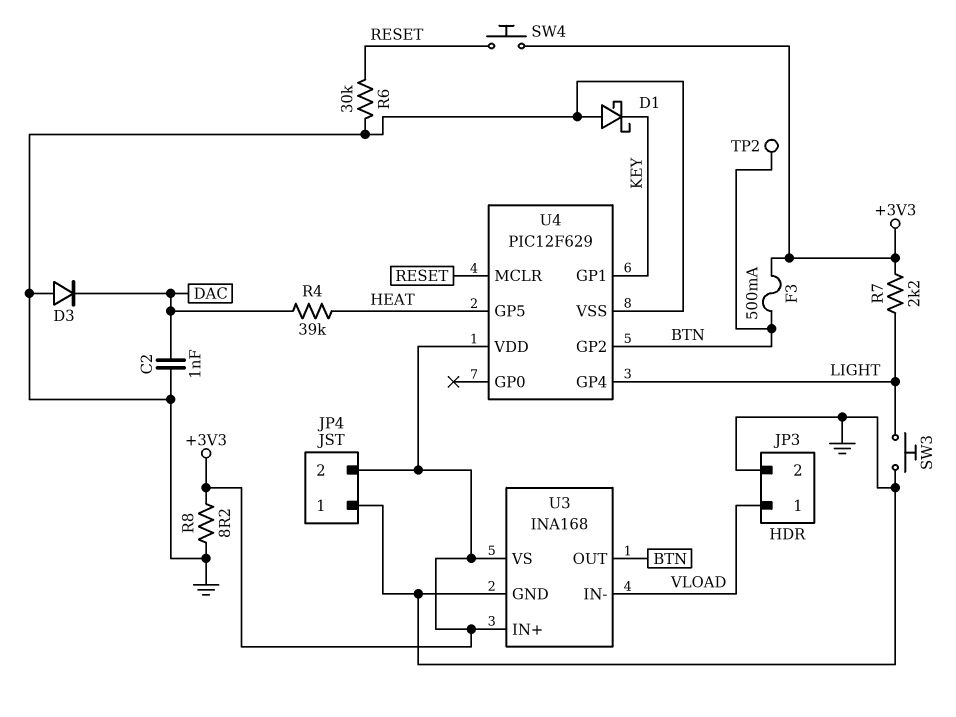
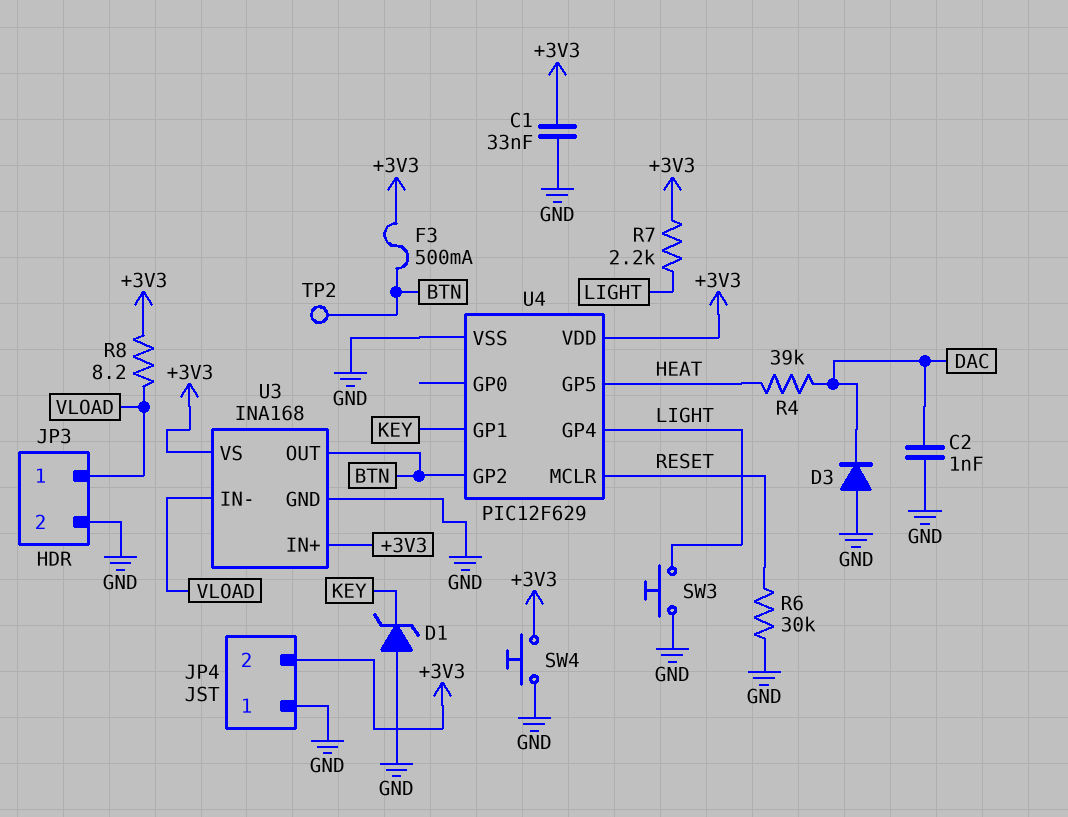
C1: none -> 33nF (+3V3, GND)
D1: schottky (A GND, K KEY) -> zener (A GND, K KEY)
R8: 8.2 (+3V3, GND) -> 8.2 (+3V3, VLOAD)
SW4: button (+3V3, RESET) -> button (+3V3, GND)

